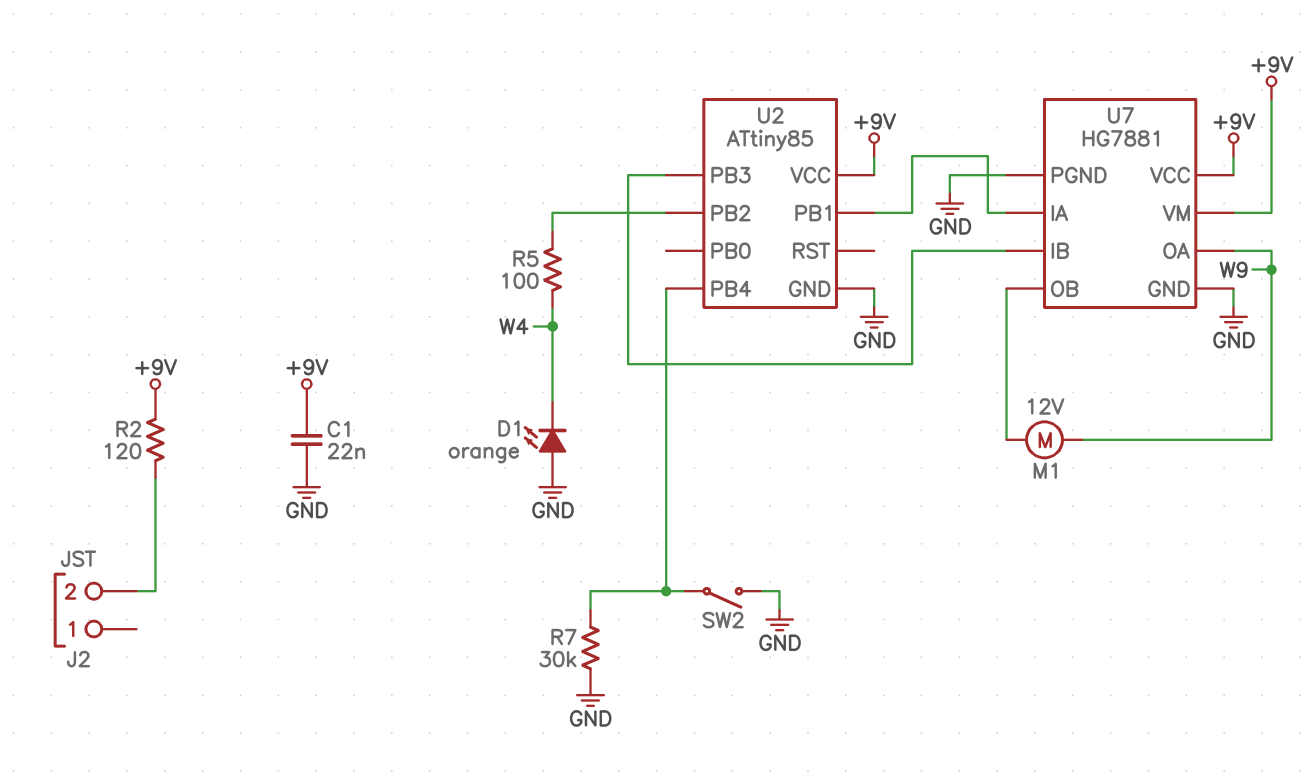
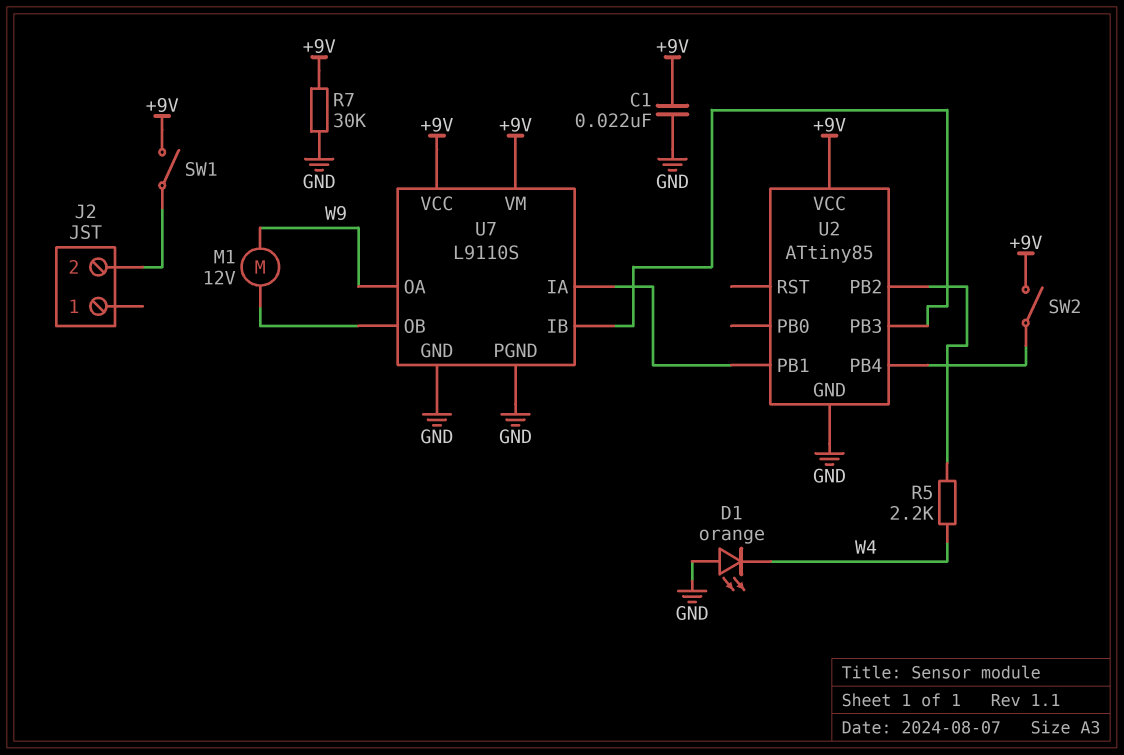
R2: 120 (+9V, J2/2) -> none
R5: 100 (U2/PB2, W4) -> 2.2k (U2/PB2, W4)
R7: 30k (GND, U2/PB4) -> 30k (+9V, GND)
SW1: none -> switch (+9V, J2/2)
SW2: switch (GND, U2/PB4) -> switch (+9V, U2/PB4)
U7: HG7881 -> L9110S

